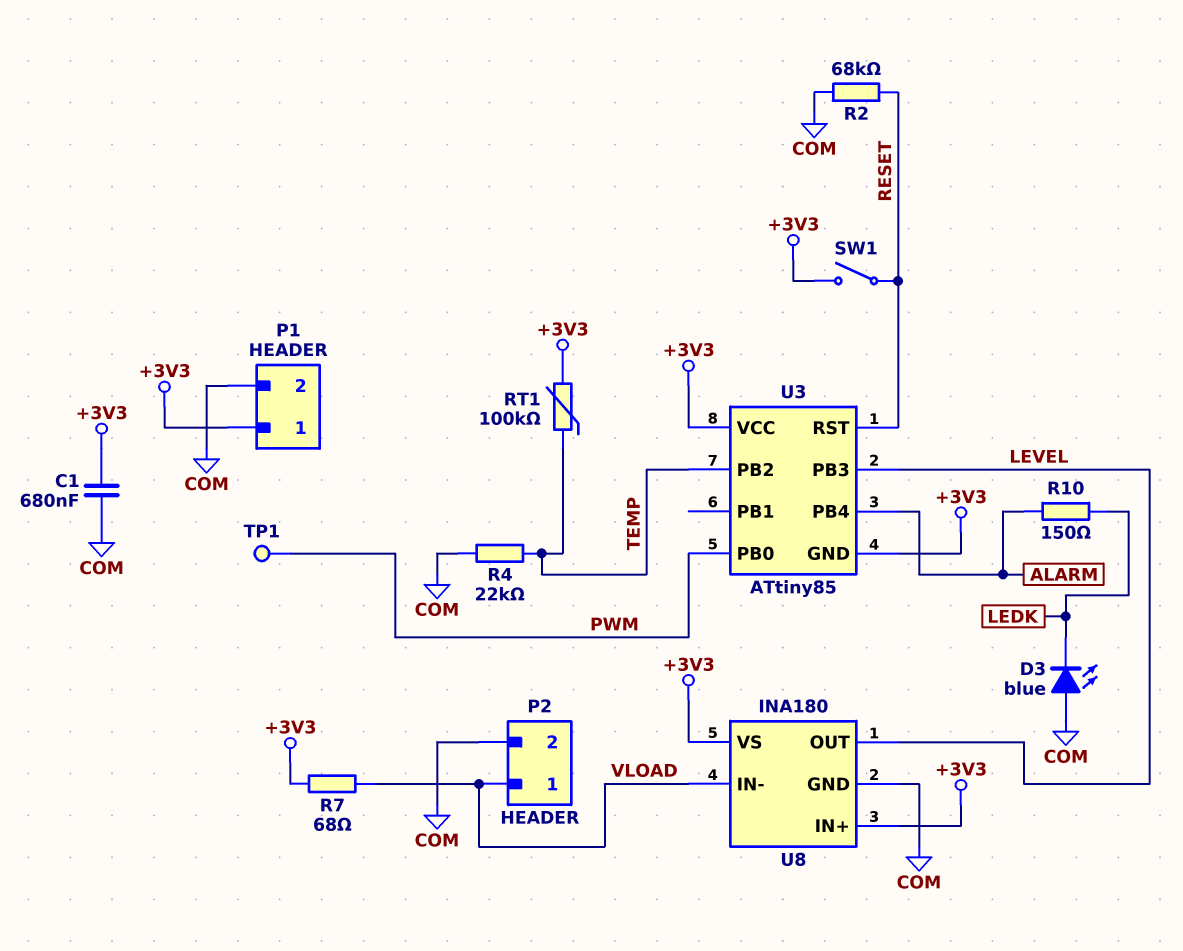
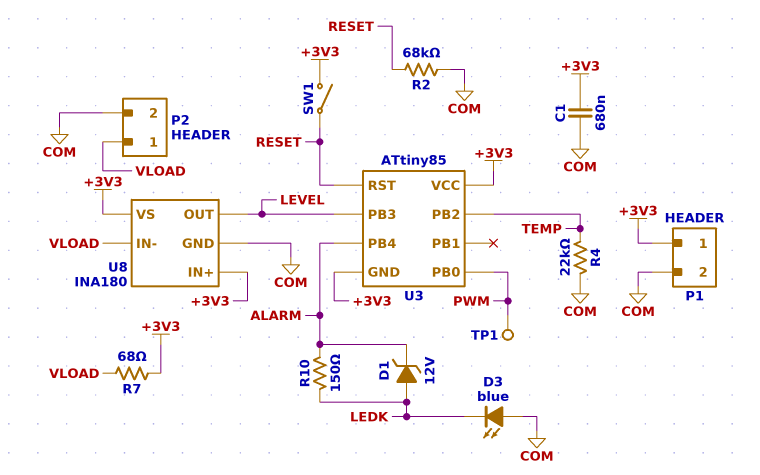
D1: none -> zener 12V (A LEDK, K ALARM)
RT1: 100k (+3V3, TEMP) -> none

